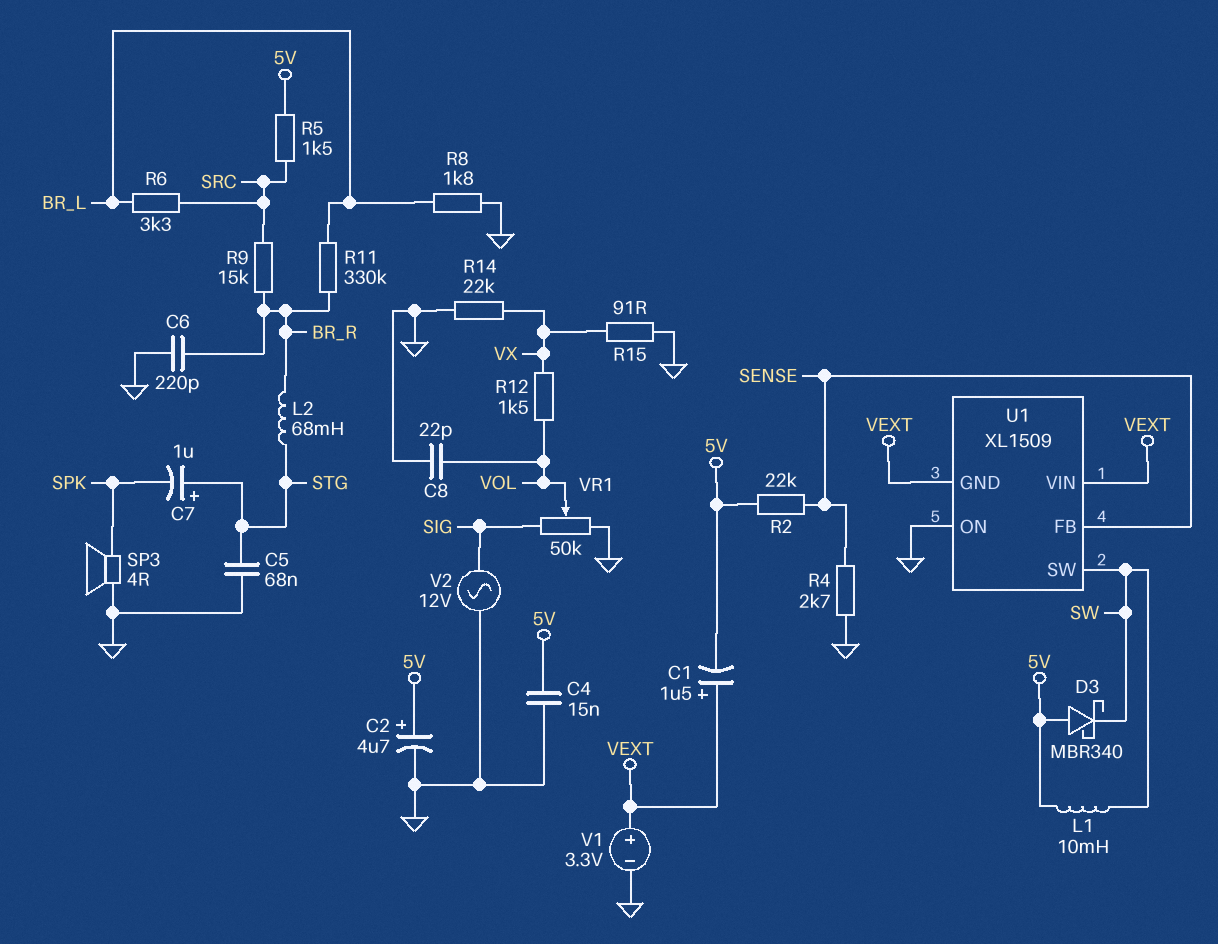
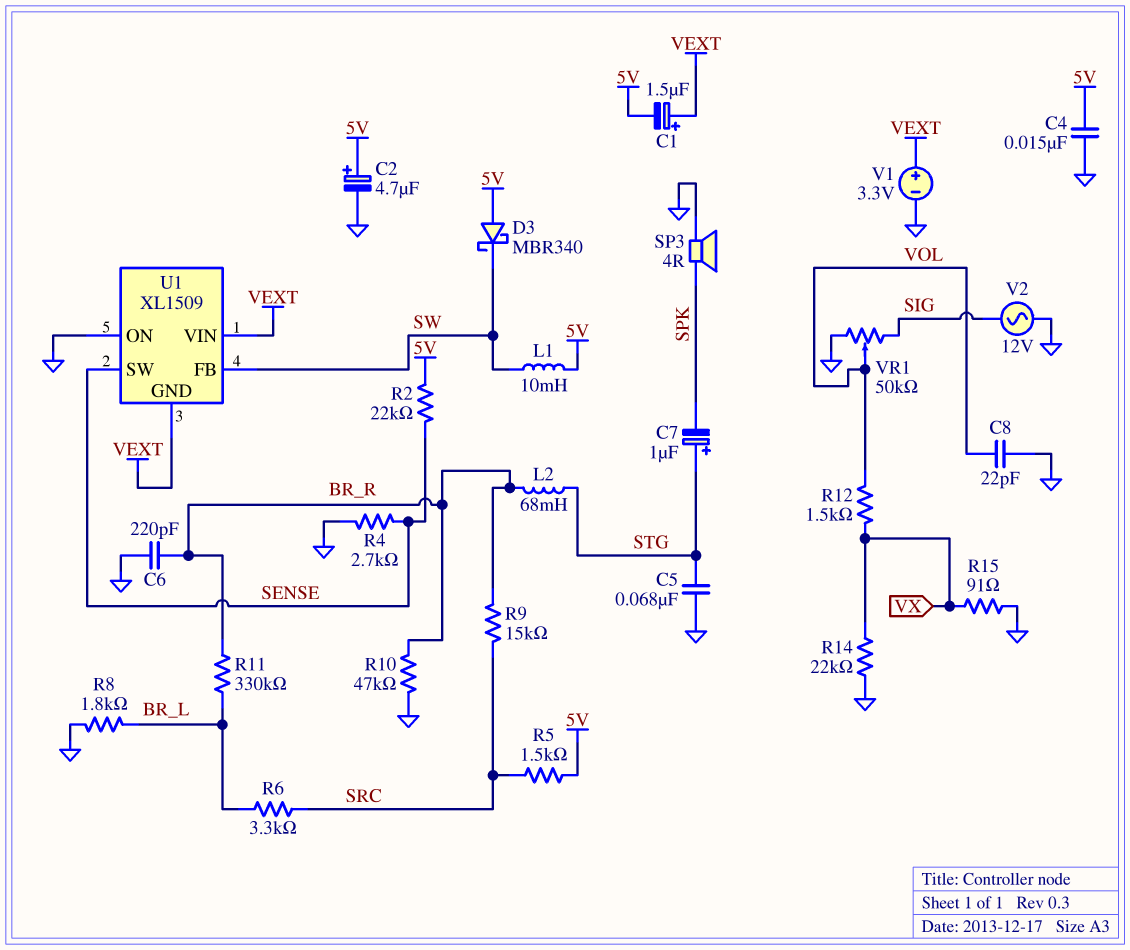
R10: none -> 47k (BR_R, GND)
U1 pin FB: SENSE -> SW
U1 pin SW: SW -> SENSE

